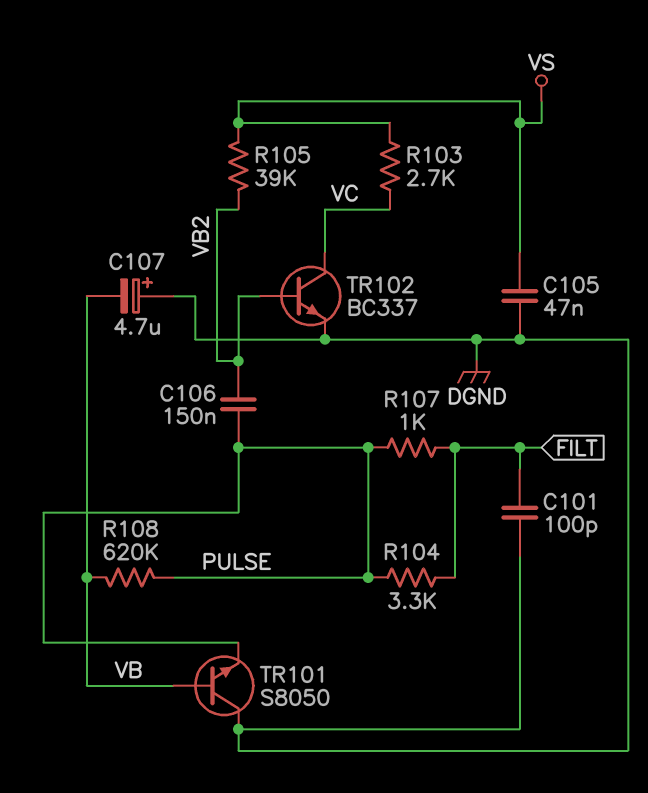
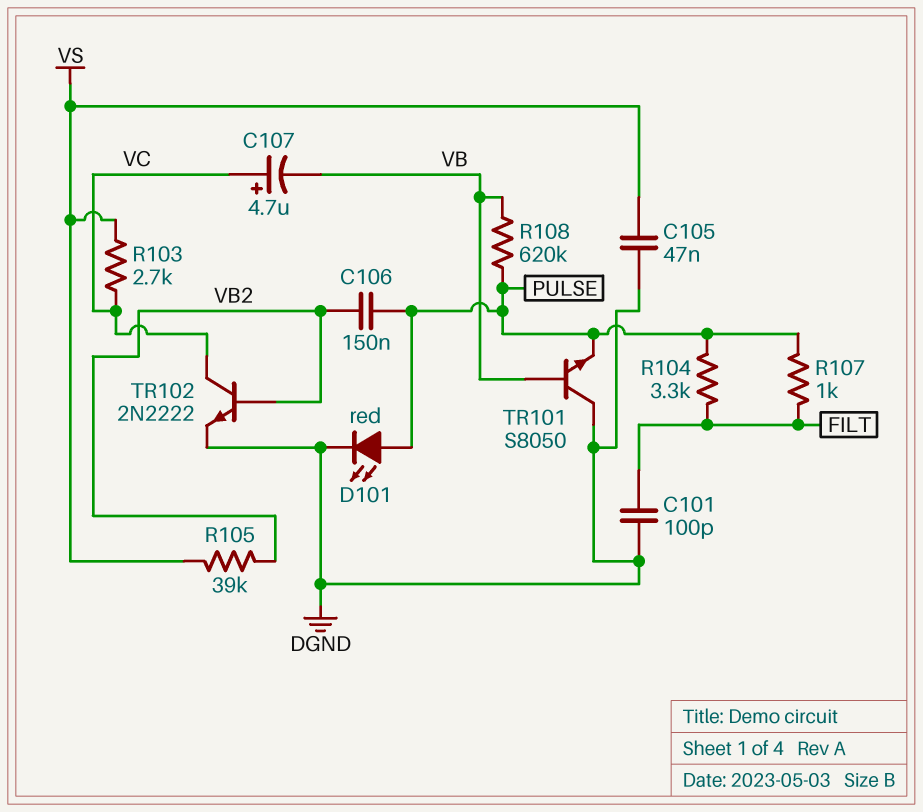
C107: 4.7uF (plus DGND, minus VB) -> 4.7uF (plus VC, minus VB)
D101: none -> LED red (A PULSE, K DGND)
TR102: NPN BC337 (B VB2, C VC, E DGND) -> NPN 2N2222 (B VB2, C VC, E DGND)

